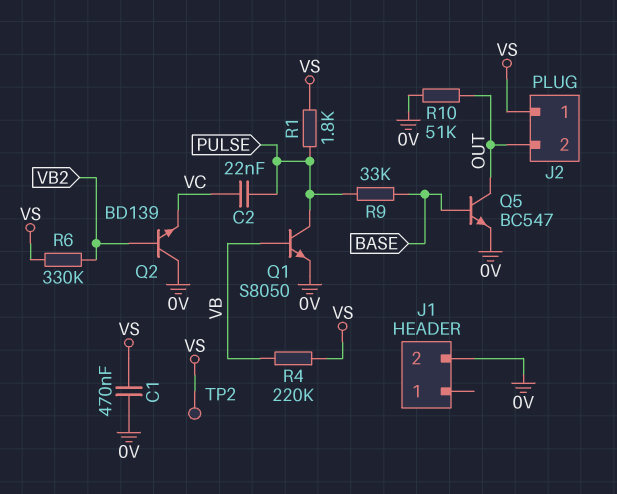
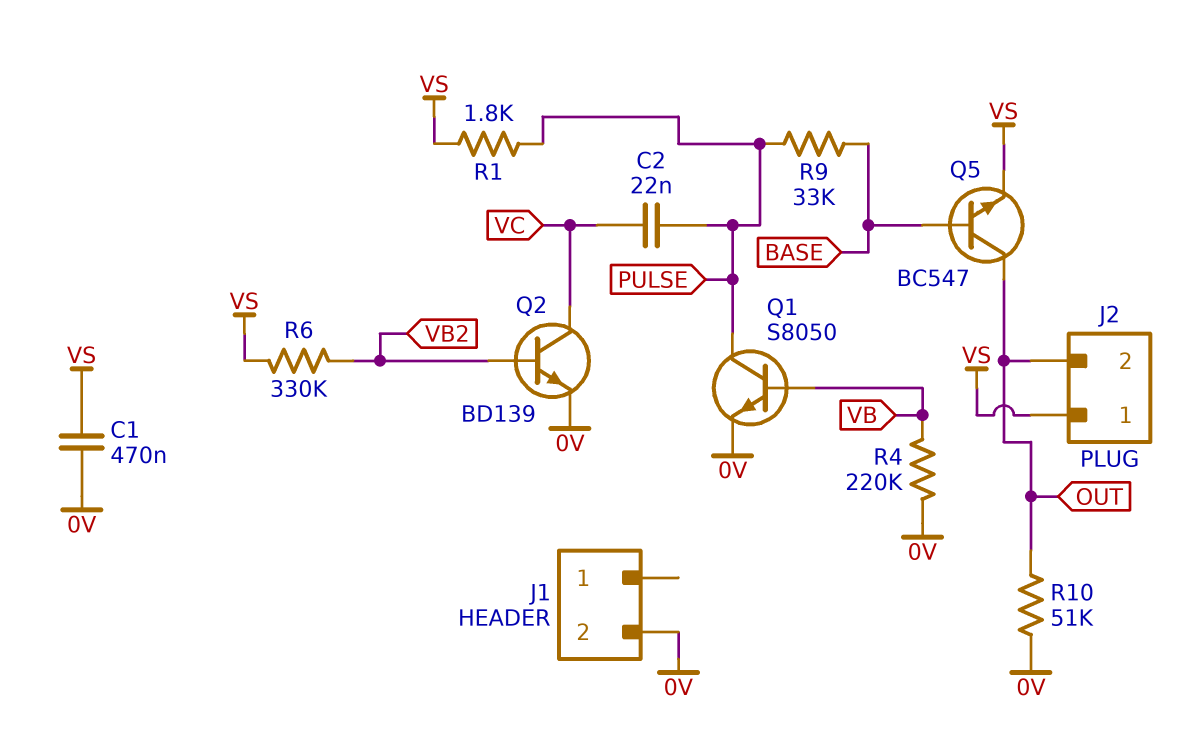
Q2: NPN BD139 (B VB2, C 0V, E VC) -> NPN BD139 (B VB2, C VC, E 0V)
Q5: NPN BC547 (B BASE, C OUT, E 0V) -> NPN BC547 (B BASE, C OUT, E VS)
R4: 220k (VB, VS) -> 220k (0V, VB)
TP2: test point (VS) -> none

